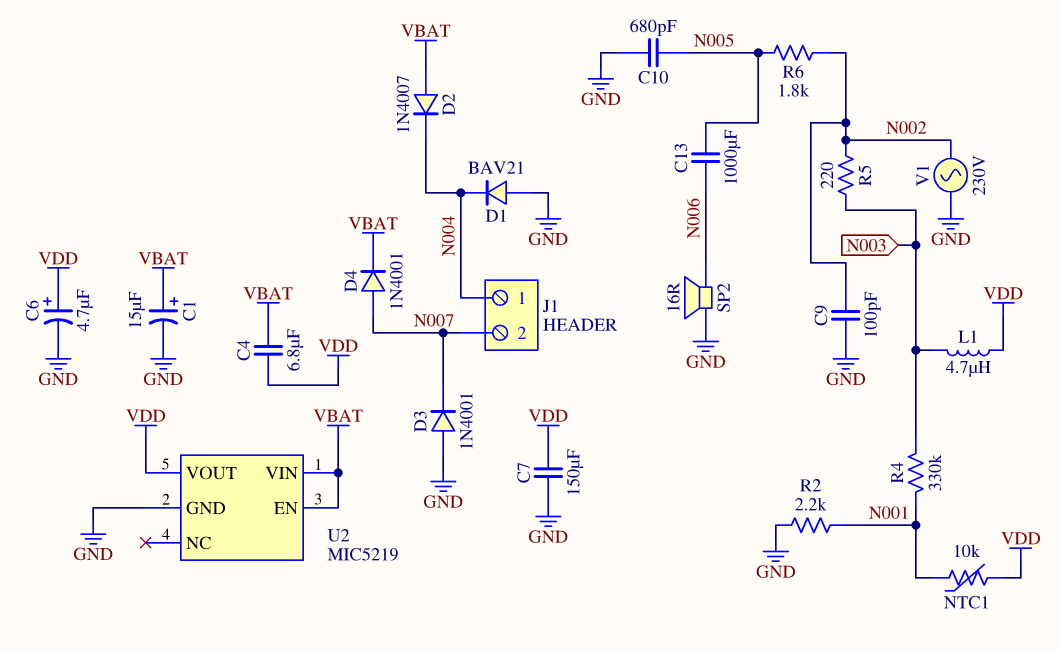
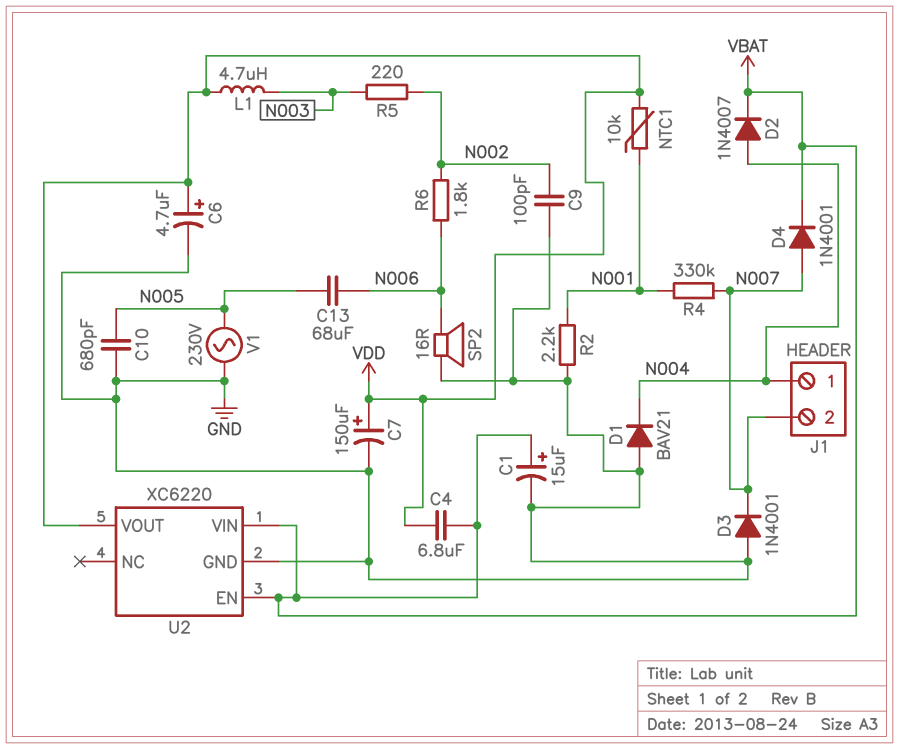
C7: 150uF (GND, VDD) -> 150uF (plus VDD, minus GND)
C13: 1000uF (N005, N006) -> 68uF (N005, N006)
D2: diode 1N4007 (A VBAT, K N004) -> diode 1N4007 (A N004, K VBAT)
R4: 330k (N001, N003) -> 330k (N001, N007)
R6: 1.8k (N002, N005) -> 1.8k (N002, N006)
U2: MIC5219 -> XC6220
V1: AC 230V (GND, N002) -> AC 230V (GND, N005)

